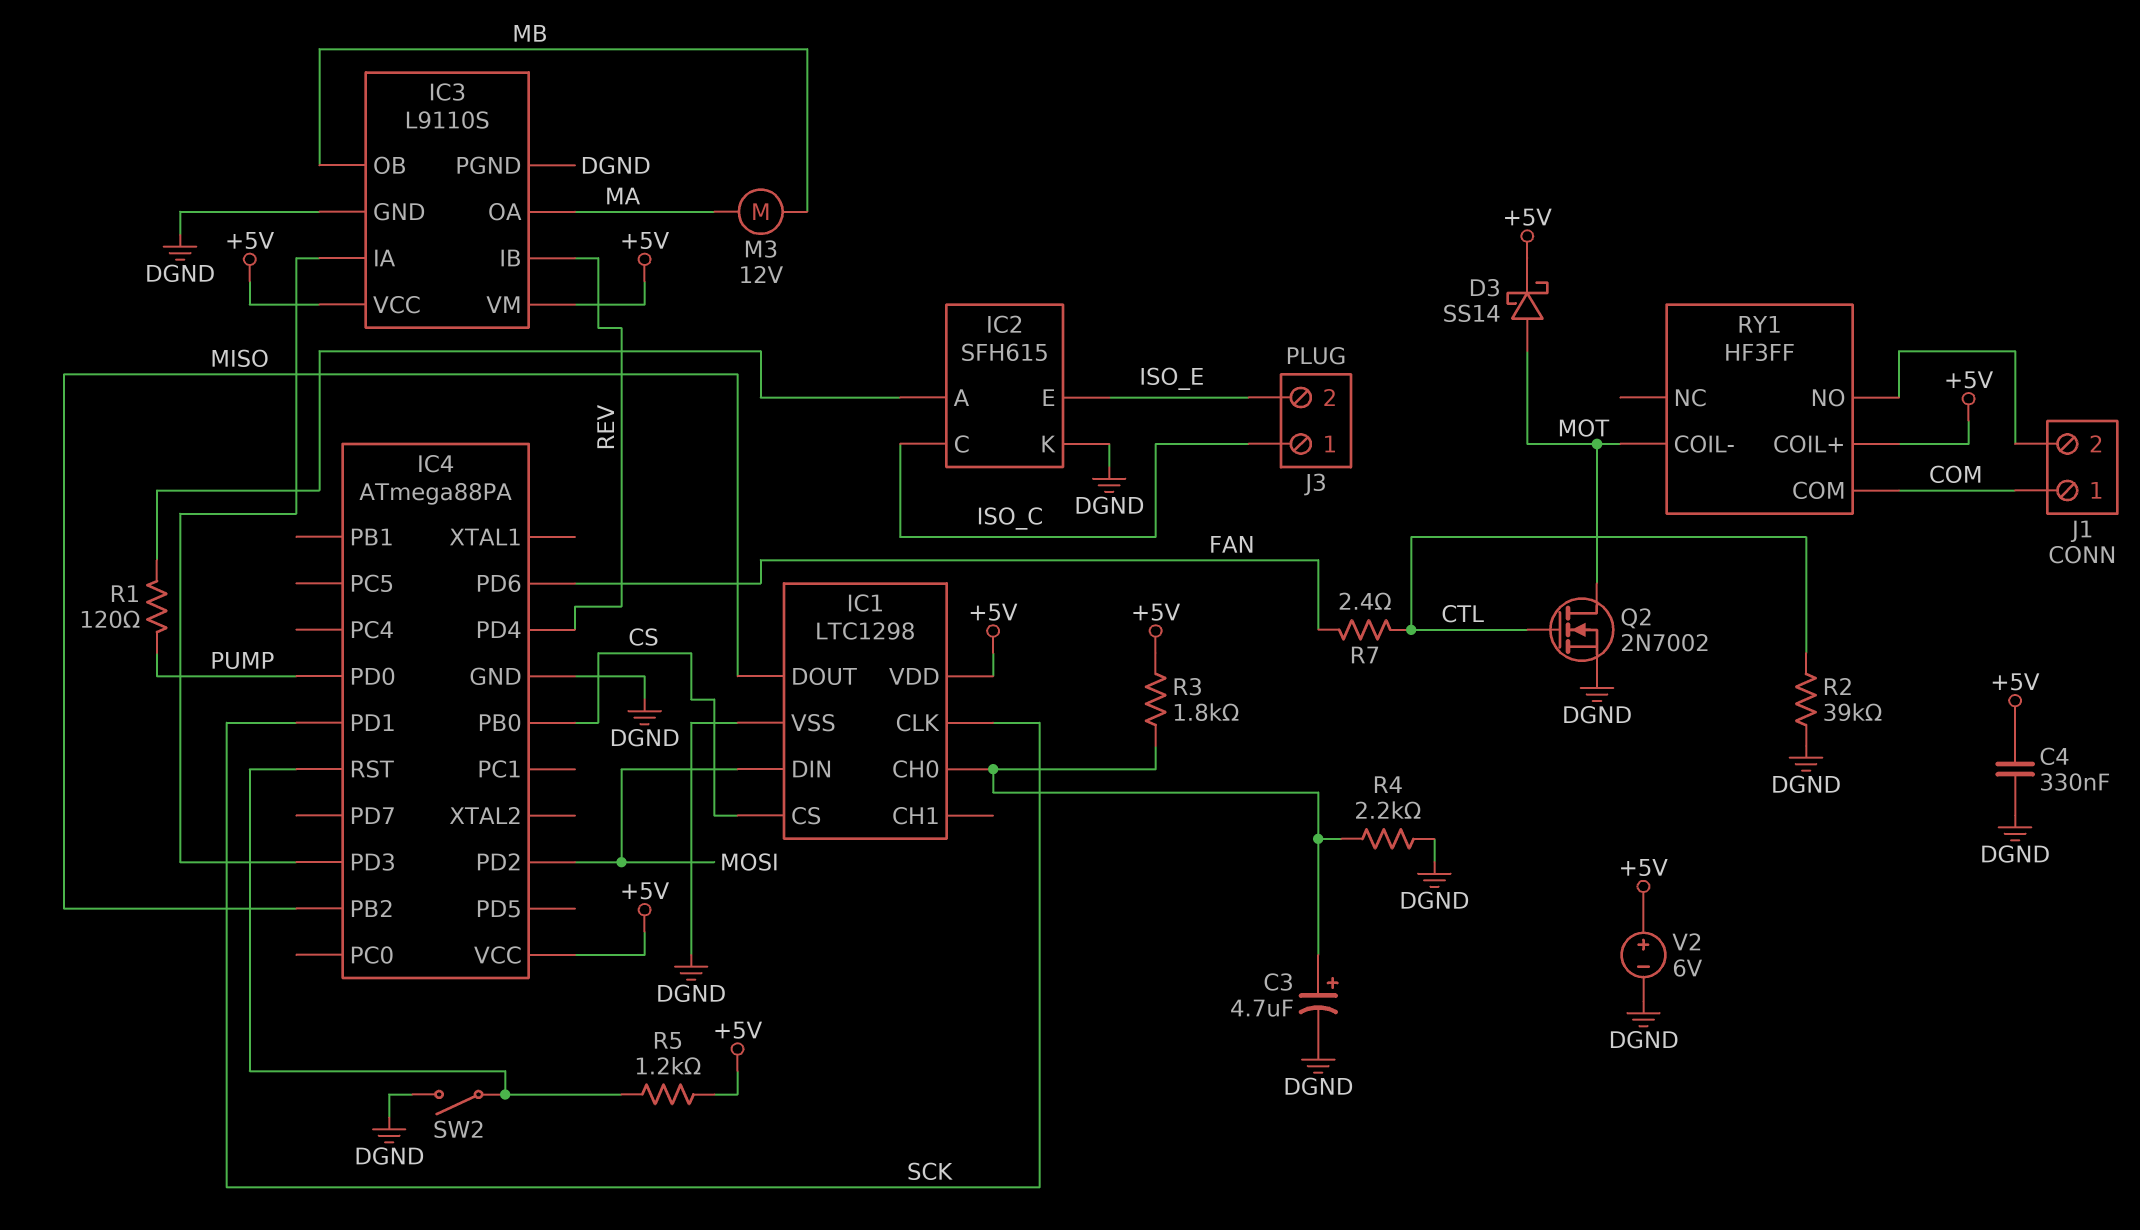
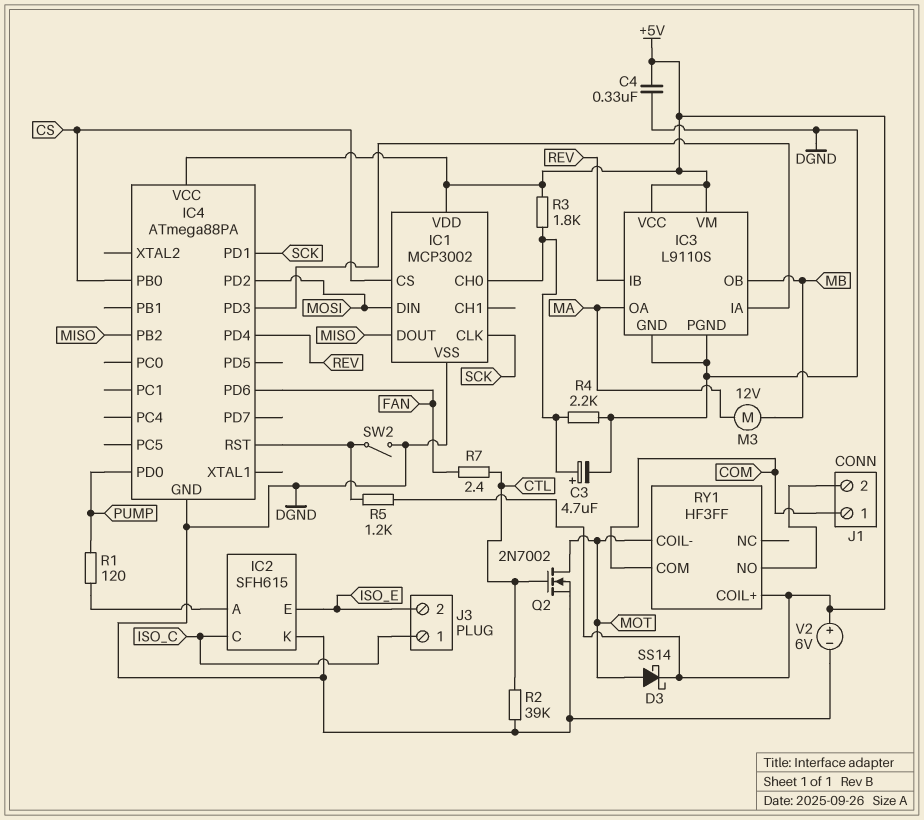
IC1: LTC1298 -> MCP3002

